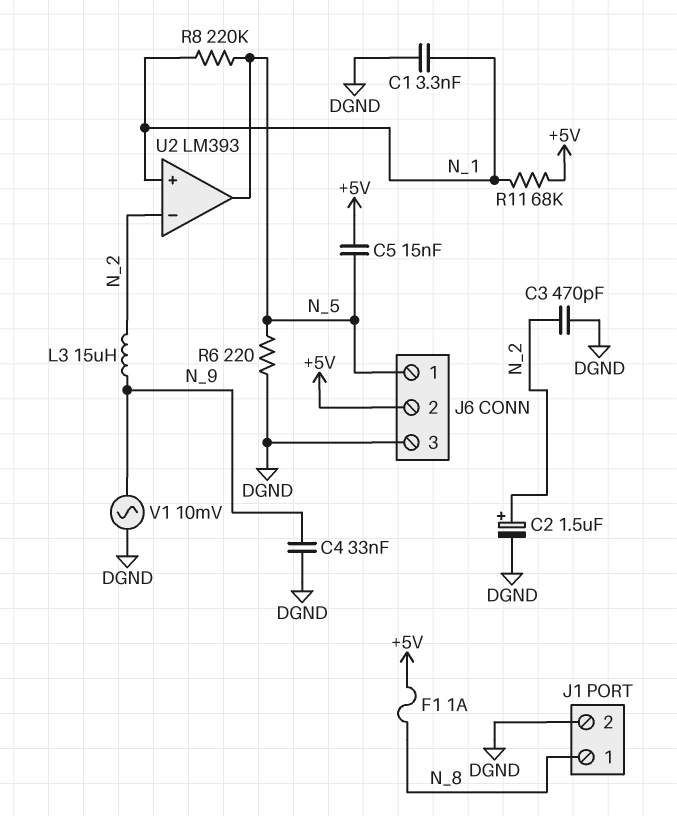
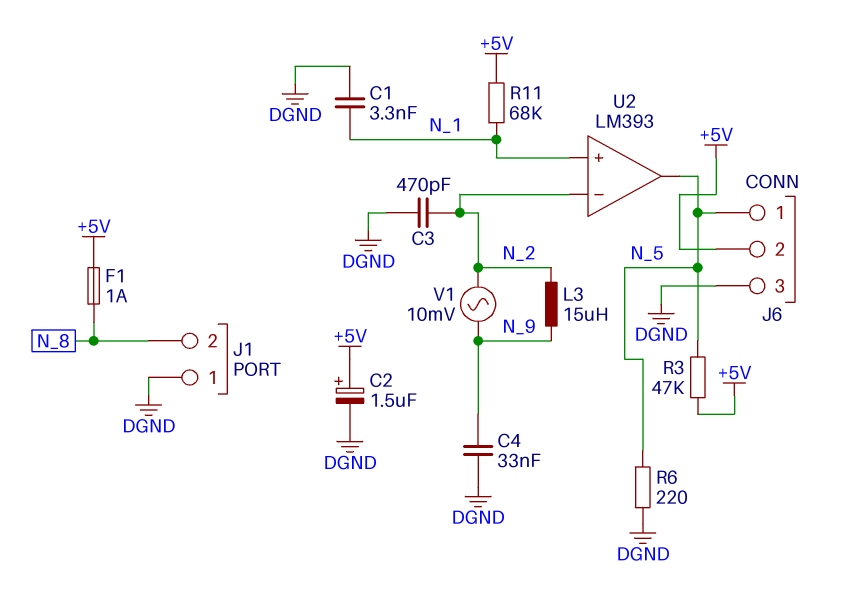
C2: 1.5uF (plus N_2, minus DGND) -> 1.5uF (plus +5V, minus DGND)
C5: 15nF (+5V, N_5) -> none
J1 pin 1: N_8 -> DGND
J1 pin 2: DGND -> N_8
R3: none -> 47k (+5V, N_5)
R8: 220k (N_1, N_5) -> none
V1: AC 10mV (DGND, N_9) -> AC 10mV (N_2, N_9)

